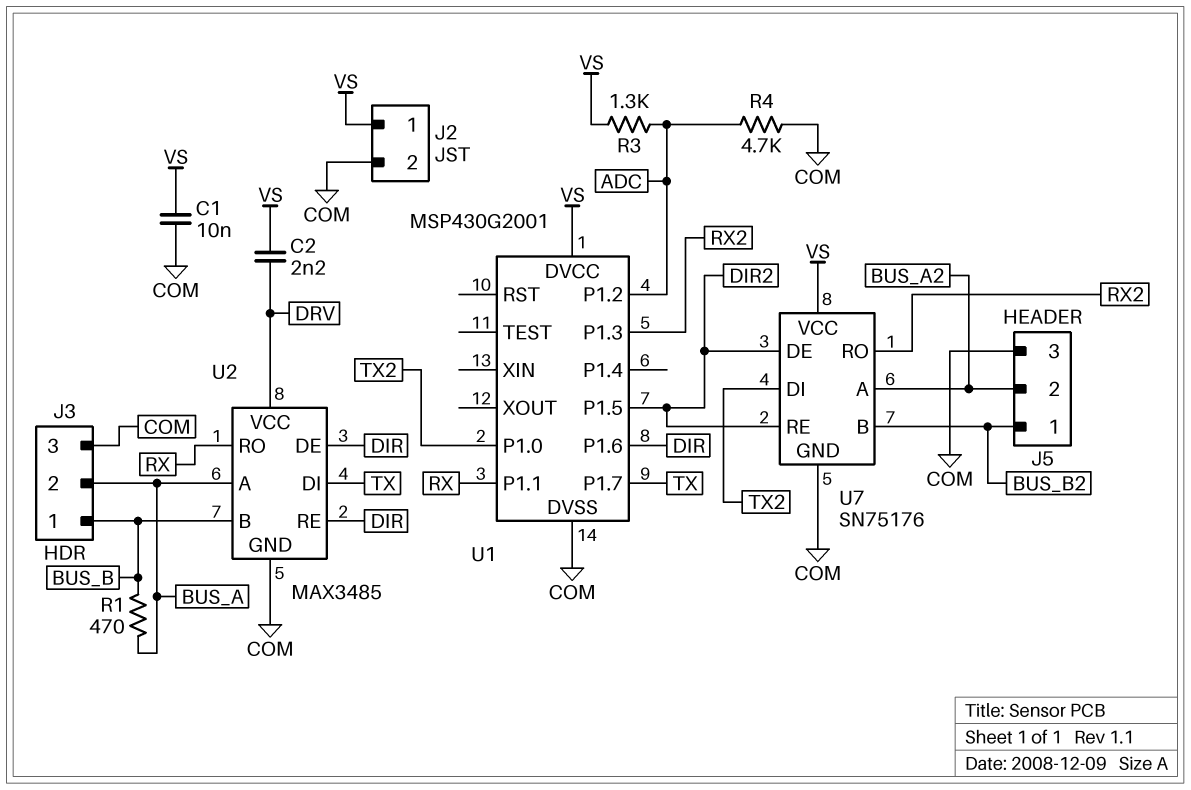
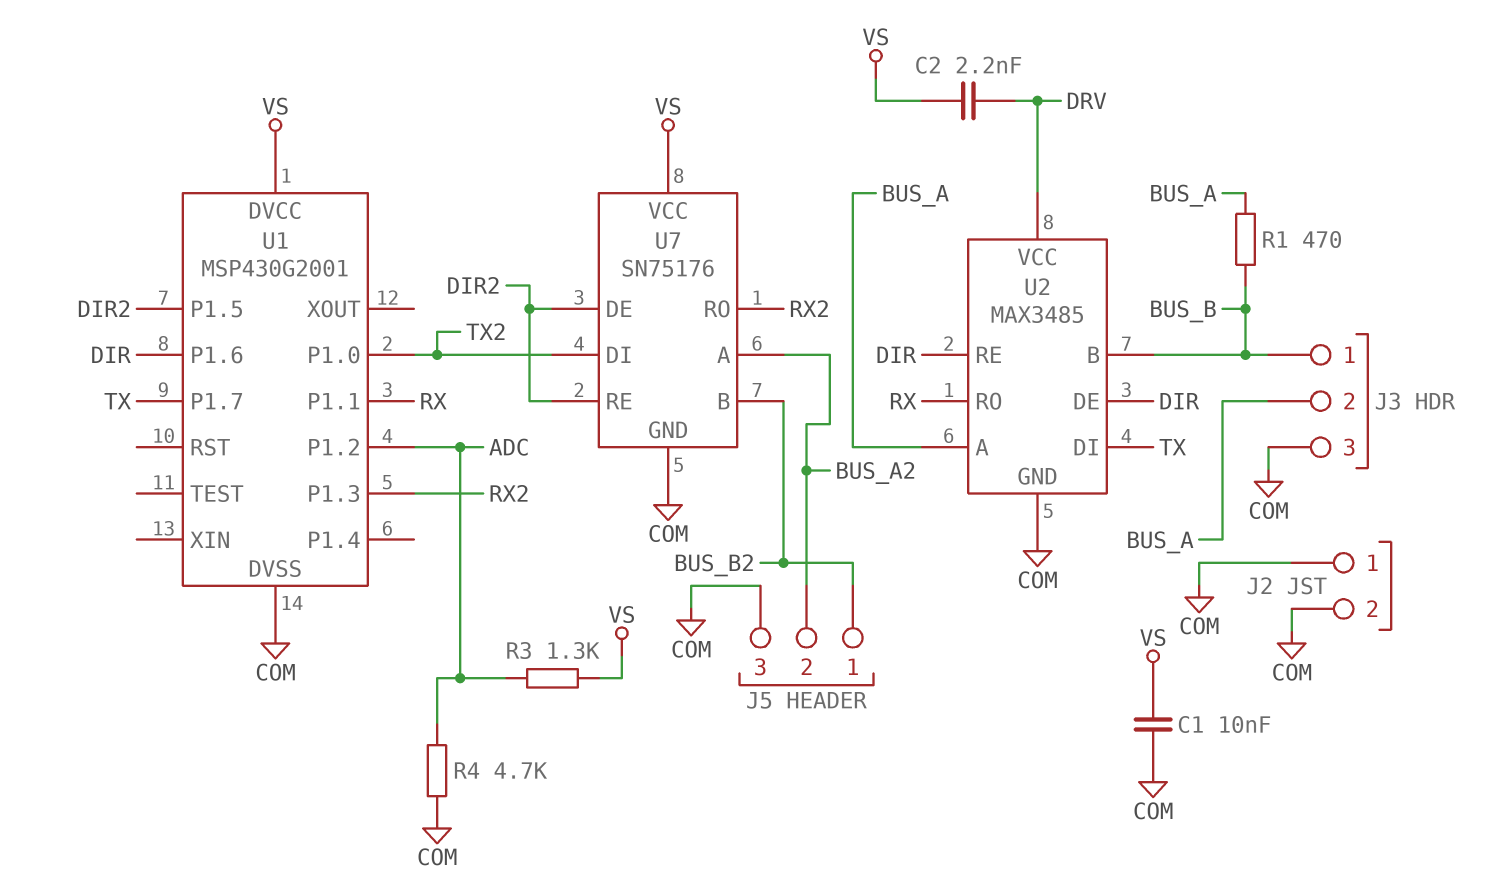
J2 pin 1: VS -> COM

